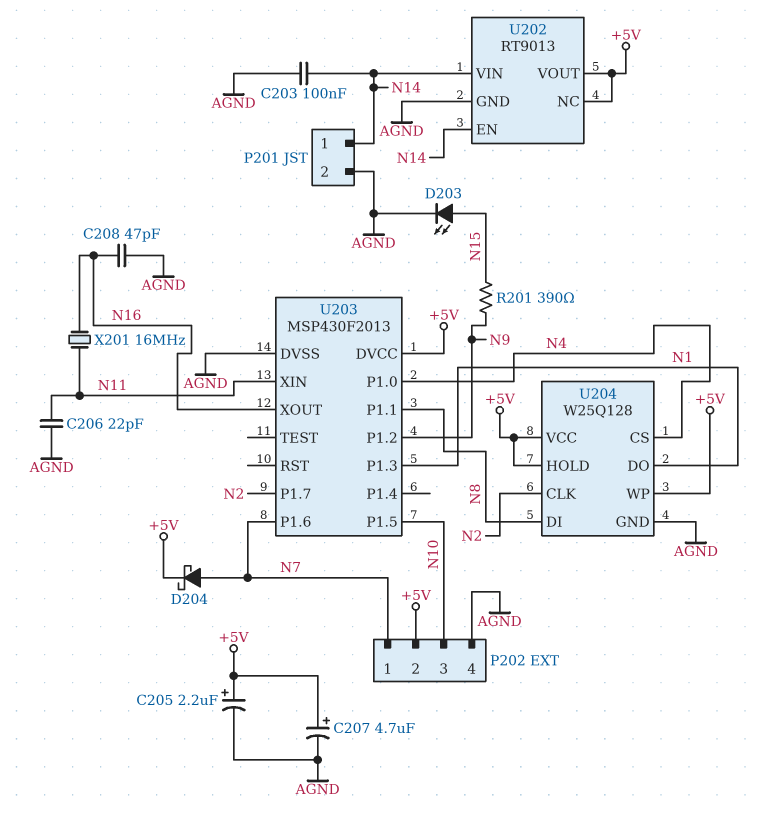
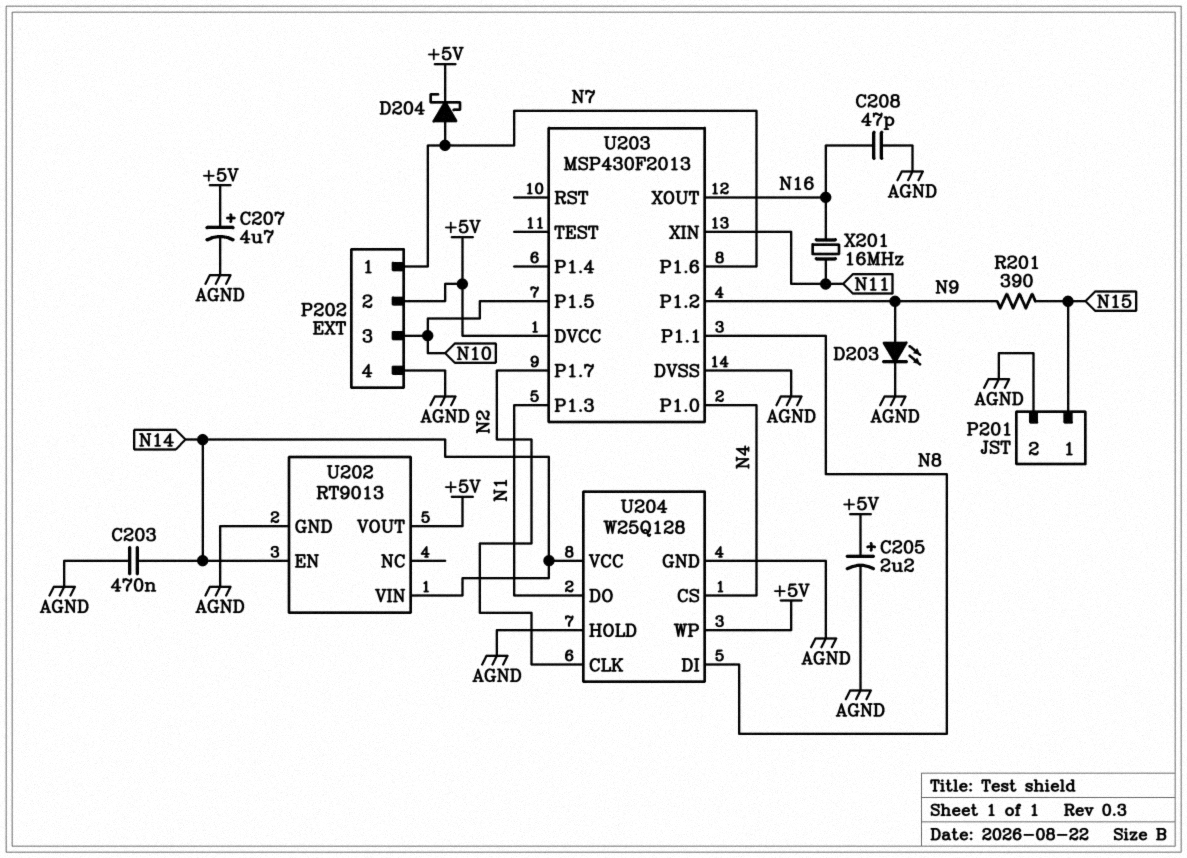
C203: 100nF (AGND, N14) -> 470nF (AGND, N14)
C206: 22pF (AGND, N11) -> none
D203: LED (A N15, K AGND) -> LED (A N9, K AGND)
P201 pin 1: N14 -> N15
U202 pin NC: +5V -> none
U204 pin HOLD: +5V -> AGND
U204 pin VCC: +5V -> N14

